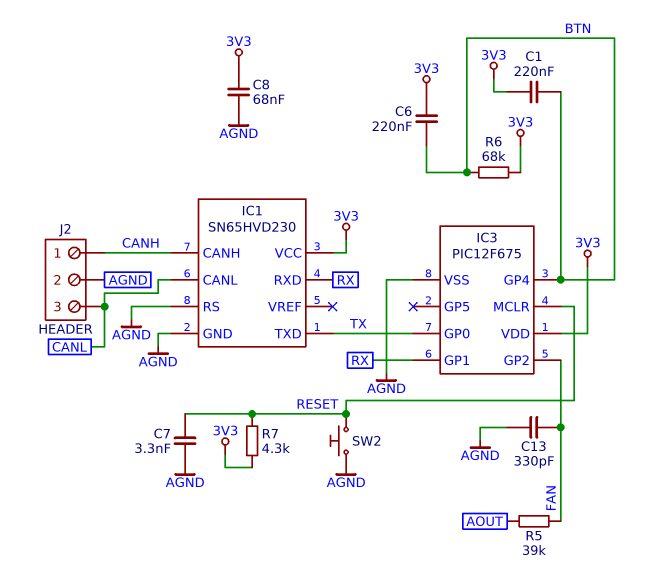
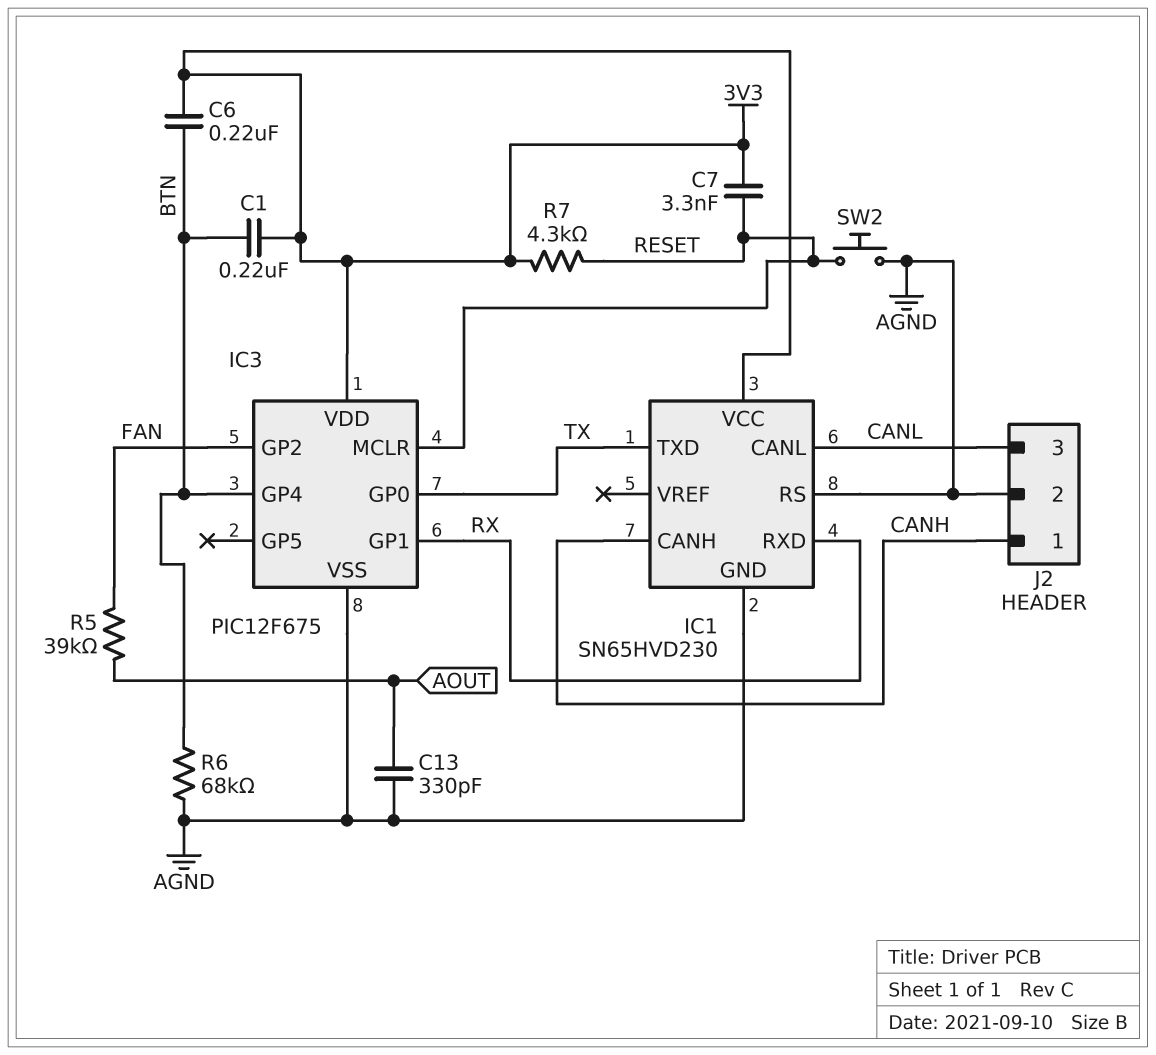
C7: 3.3nF (AGND, RESET) -> 3.3nF (3V3, RESET)
C8: 68nF (3V3, AGND) -> none
C13: 330pF (AGND, FAN) -> 330pF (AGND, AOUT)
R6: 68k (3V3, BTN) -> 68k (AGND, BTN)

